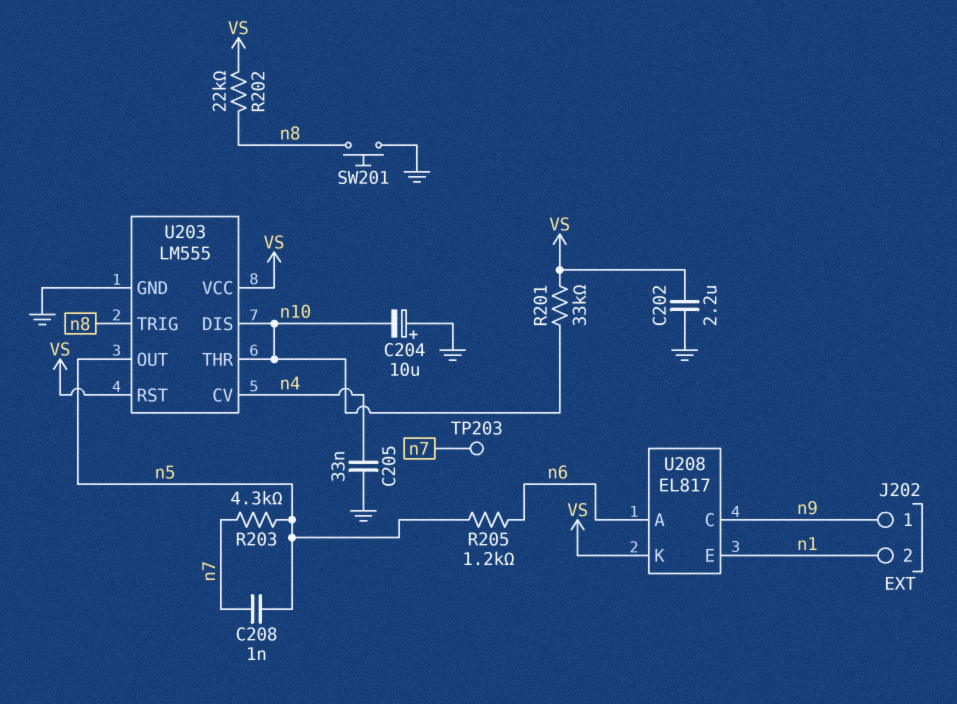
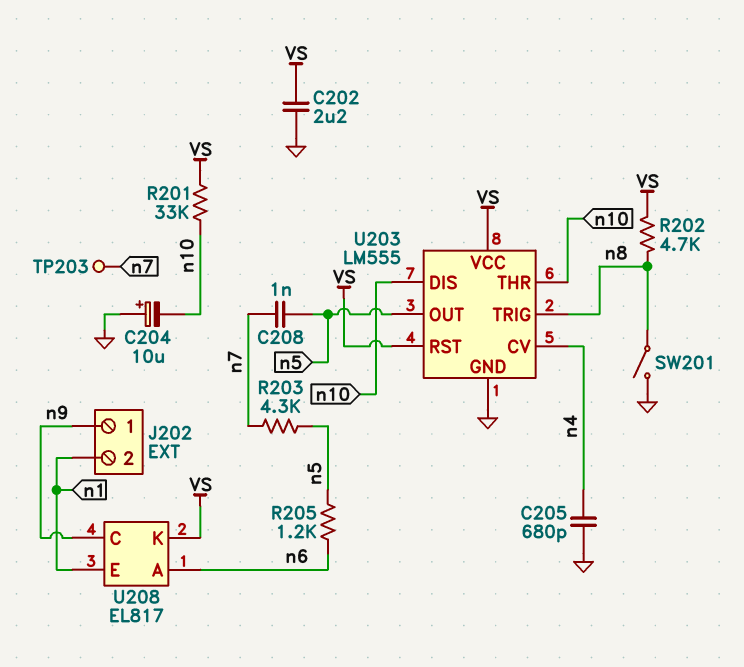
C205: 33nF (GND, n4) -> 680pF (GND, n4)
R202: 22k (VS, n8) -> 4.7k (VS, n8)
SW201: button (GND, n8) -> switch (GND, n8)

